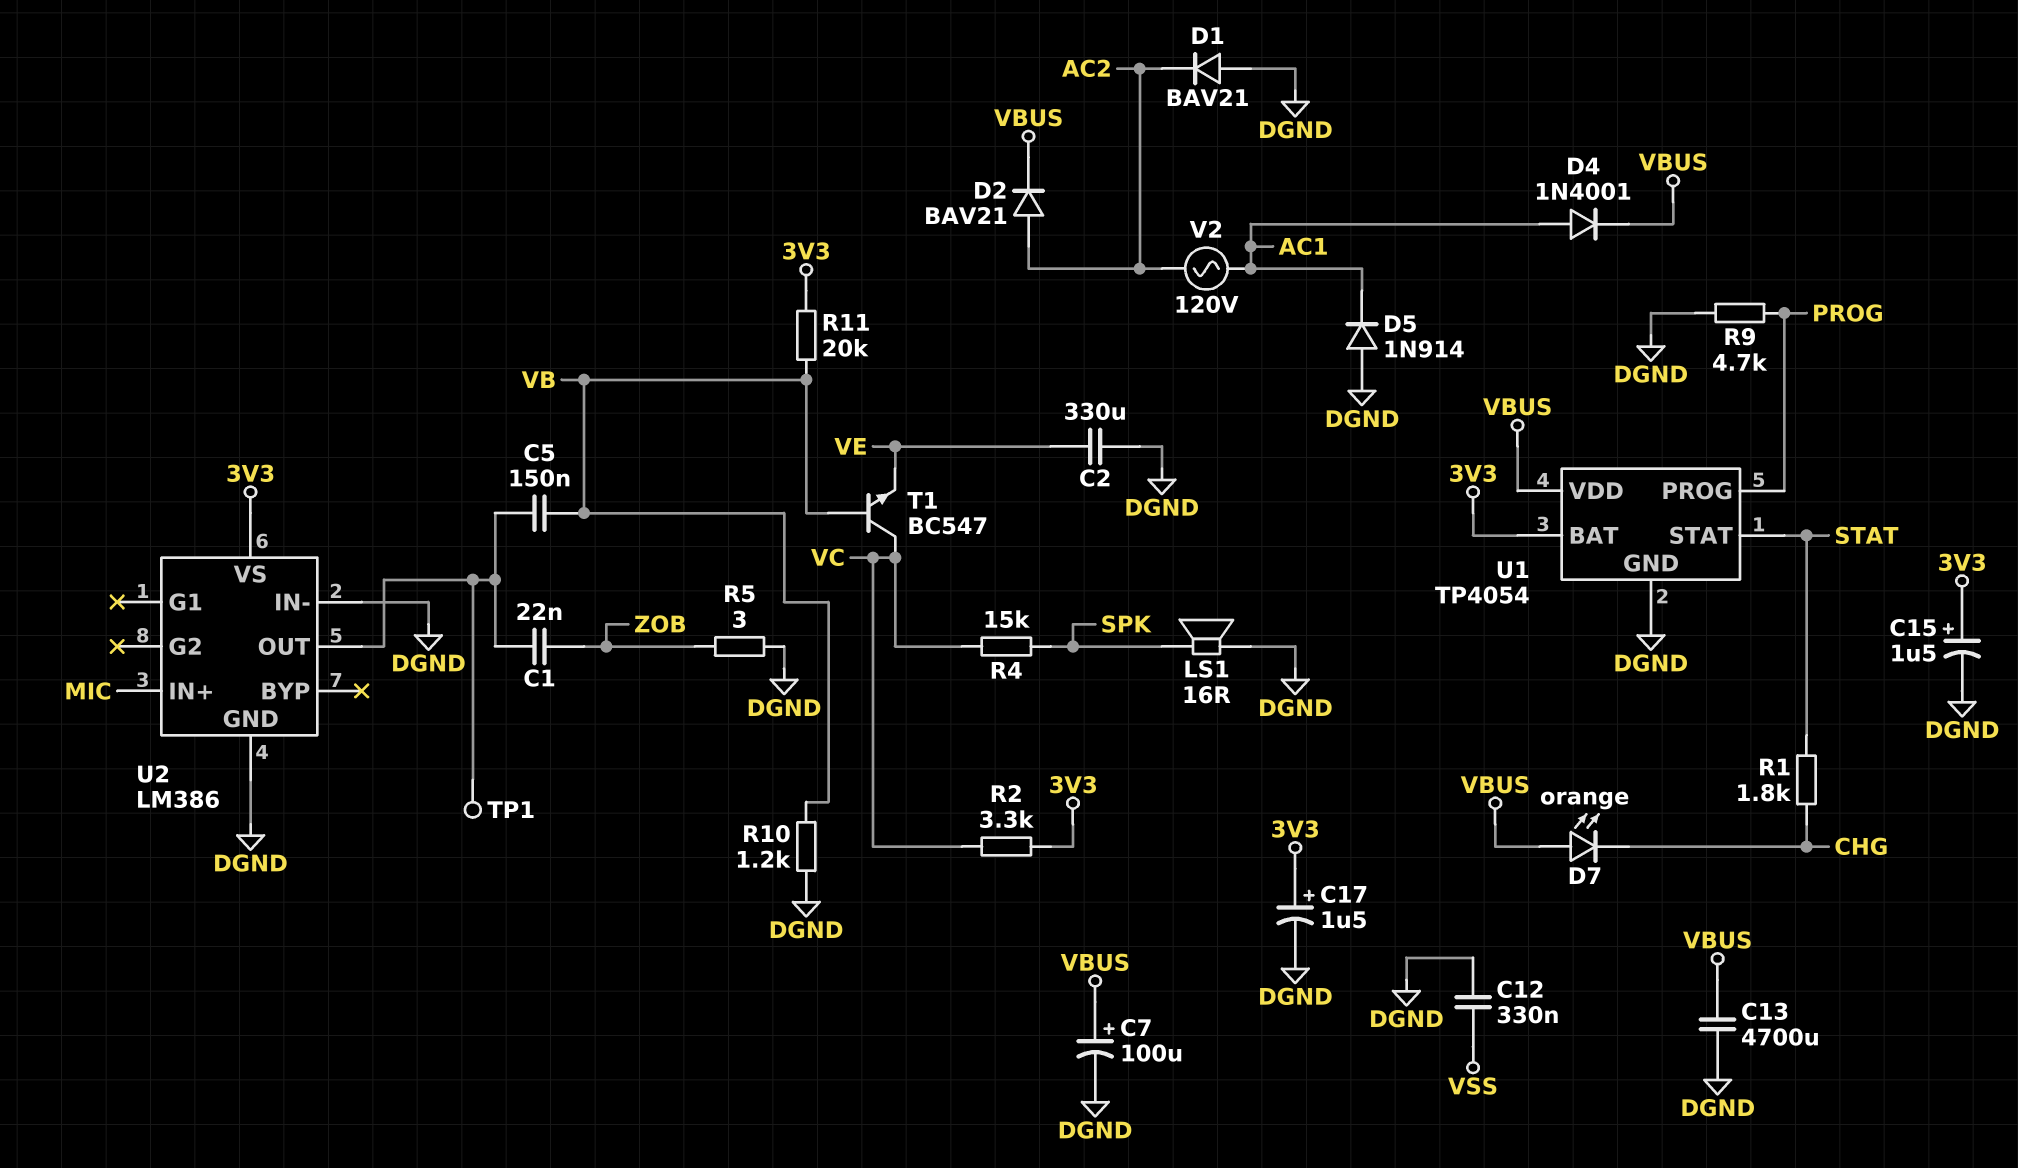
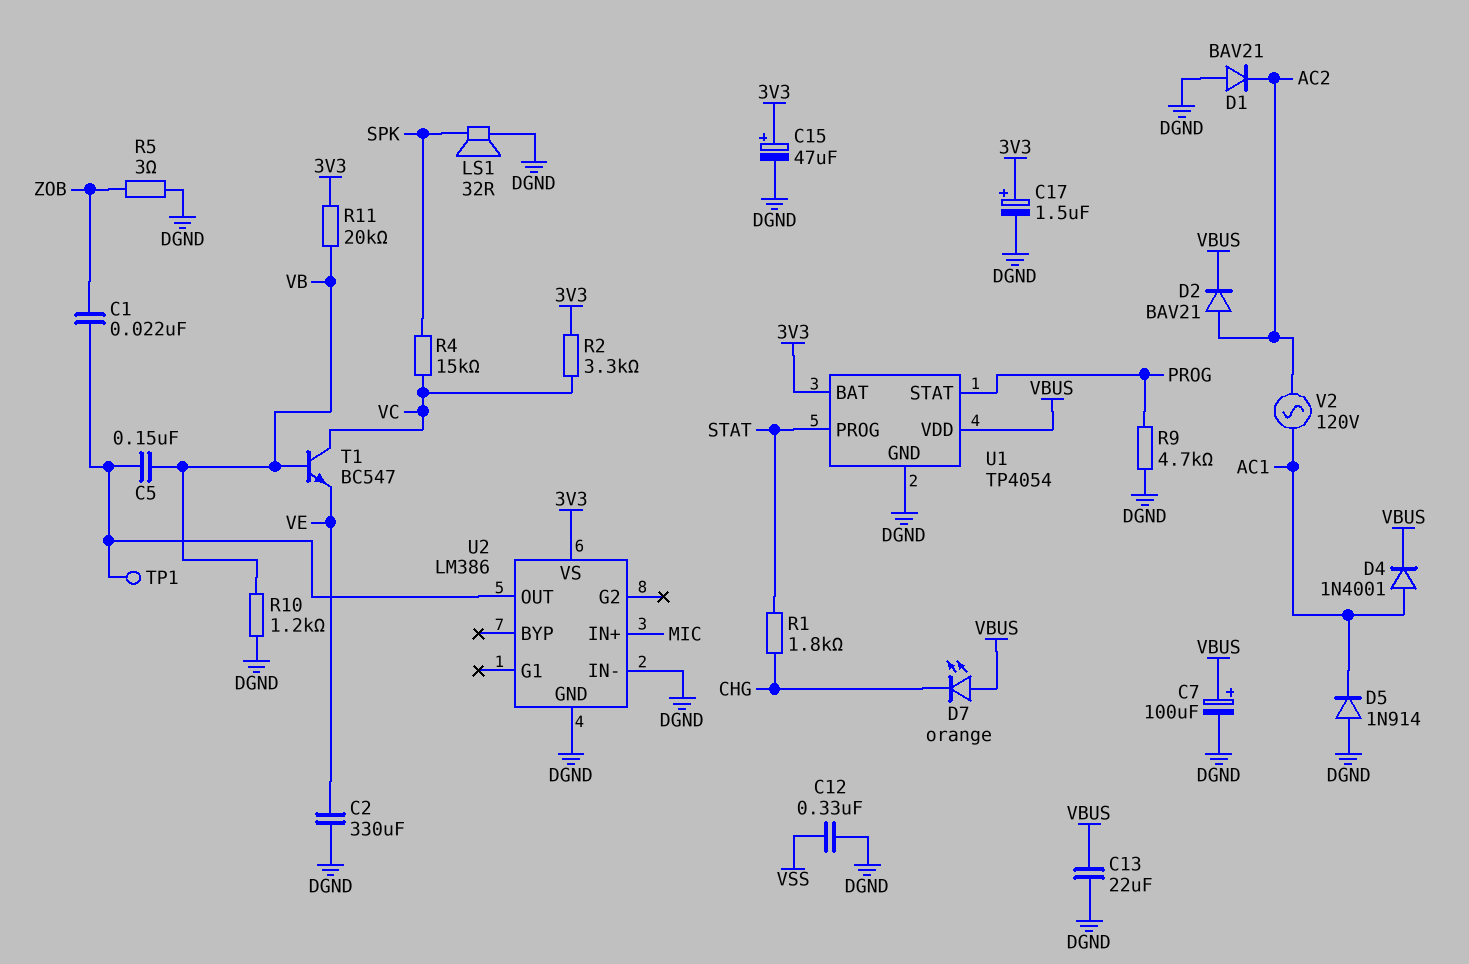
C13: 4700uF (DGND, VBUS) -> 22uF (DGND, VBUS)
C15: 1.5uF (plus 3V3, minus DGND) -> 47uF (plus 3V3, minus DGND)
LS1: speaker 16R (DGND, SPK) -> speaker 32R (DGND, SPK)
U1 pin PROG: PROG -> STAT
U1 pin STAT: STAT -> PROG

